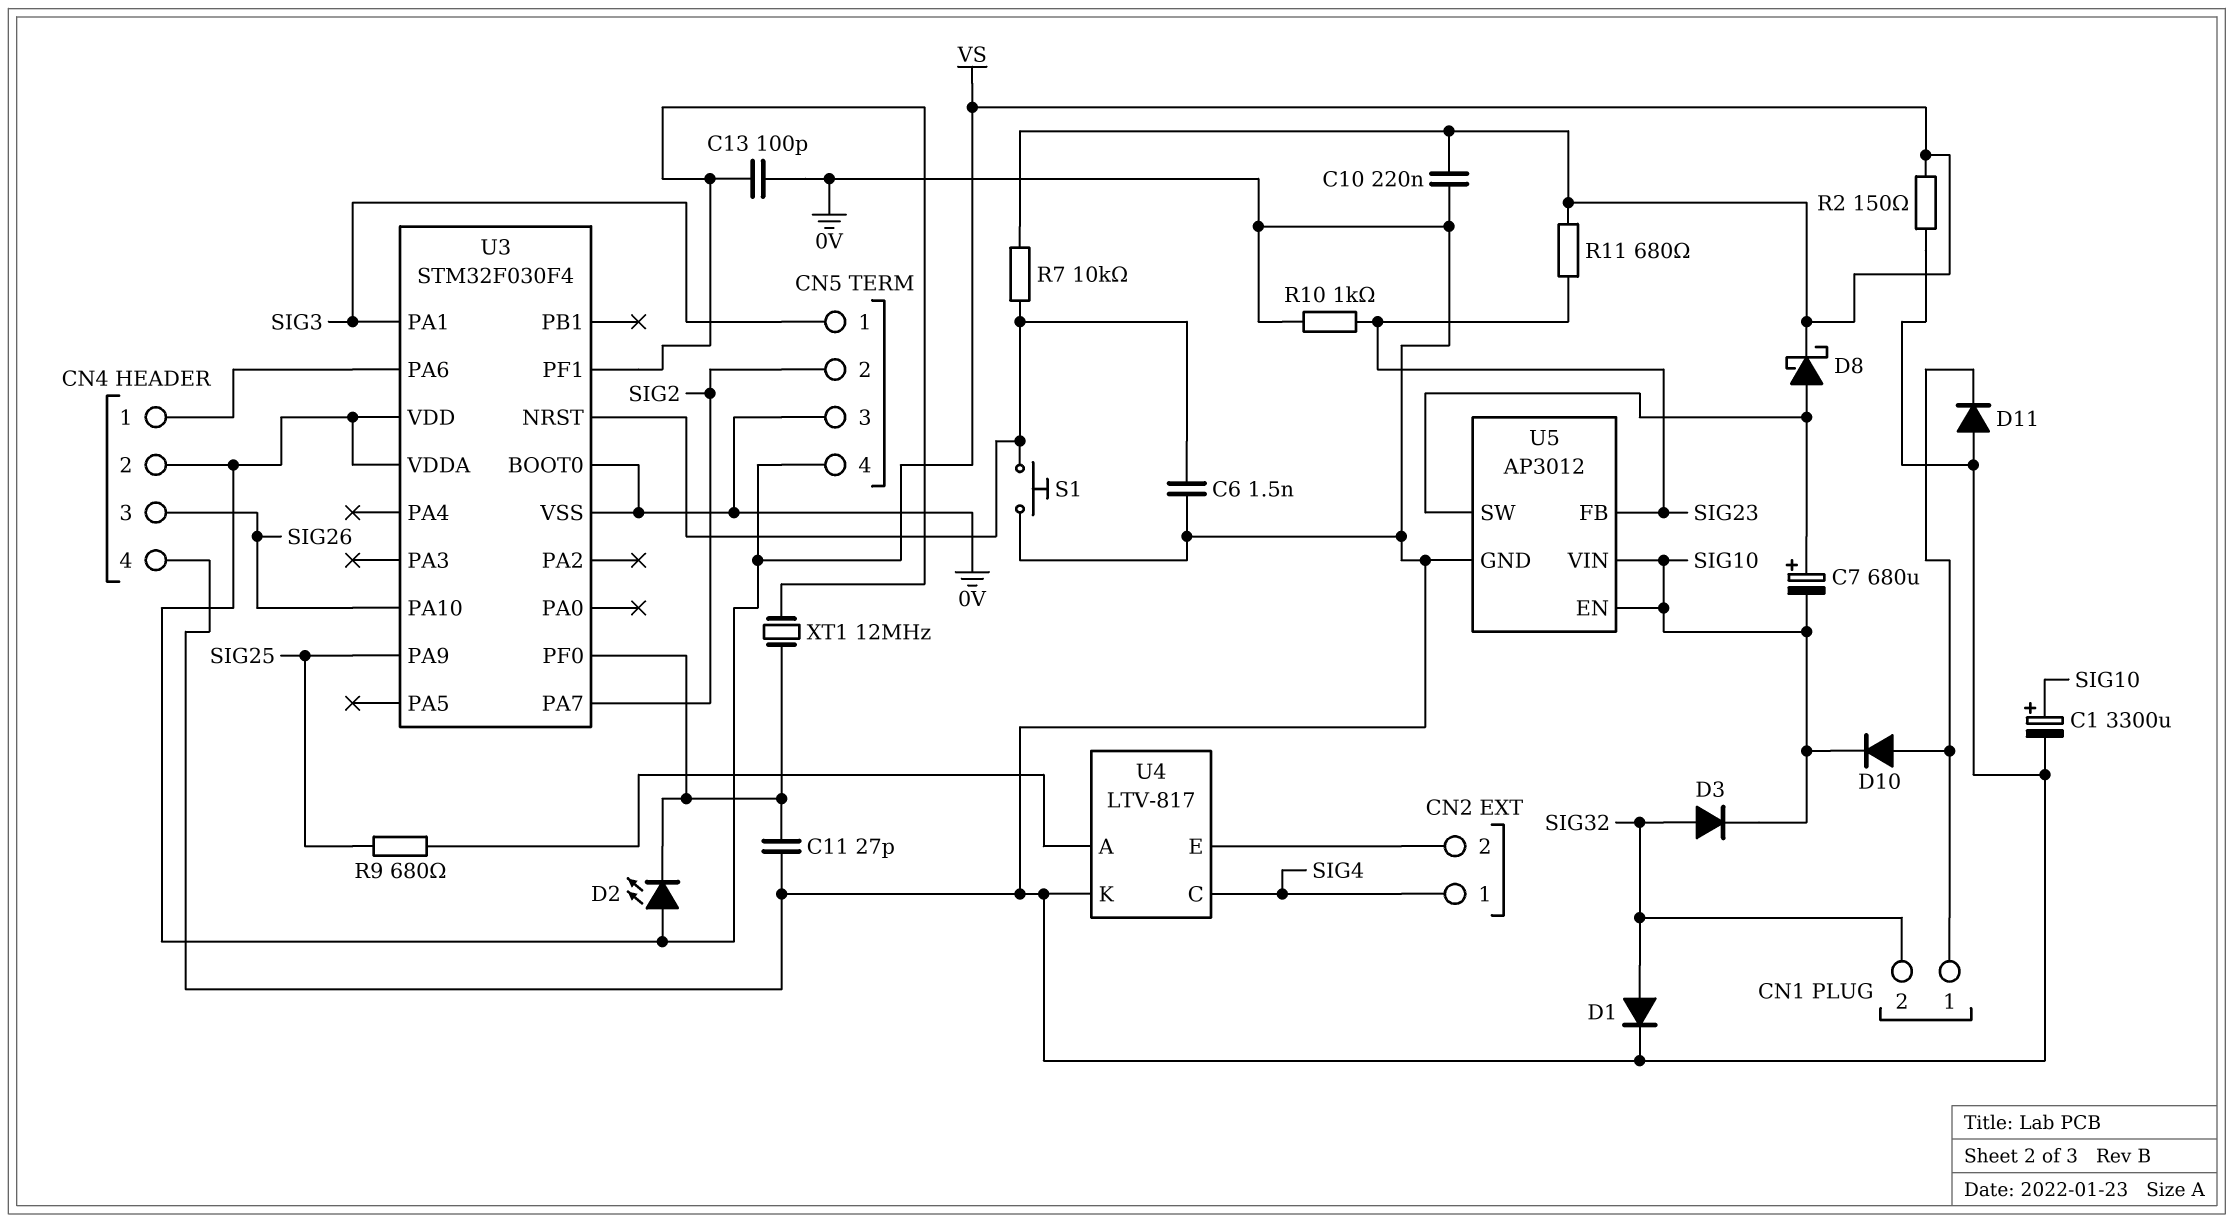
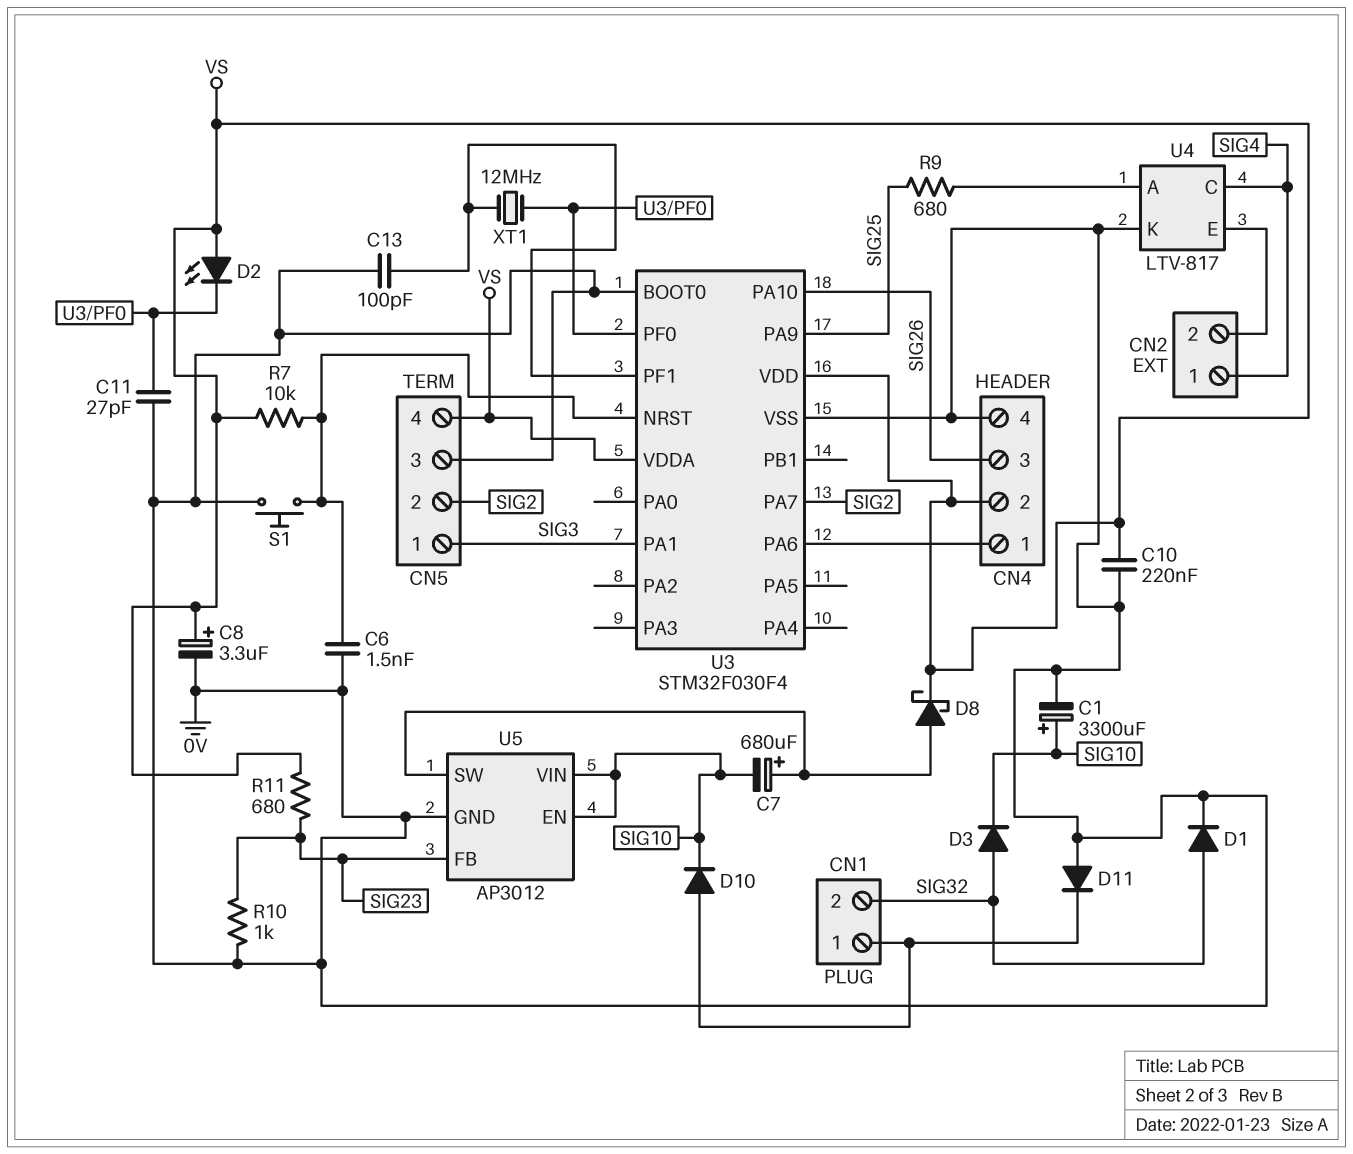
C8: none -> 3.3uF (plus VS, minus 0V)
R2: 150 (0V, VS) -> none

